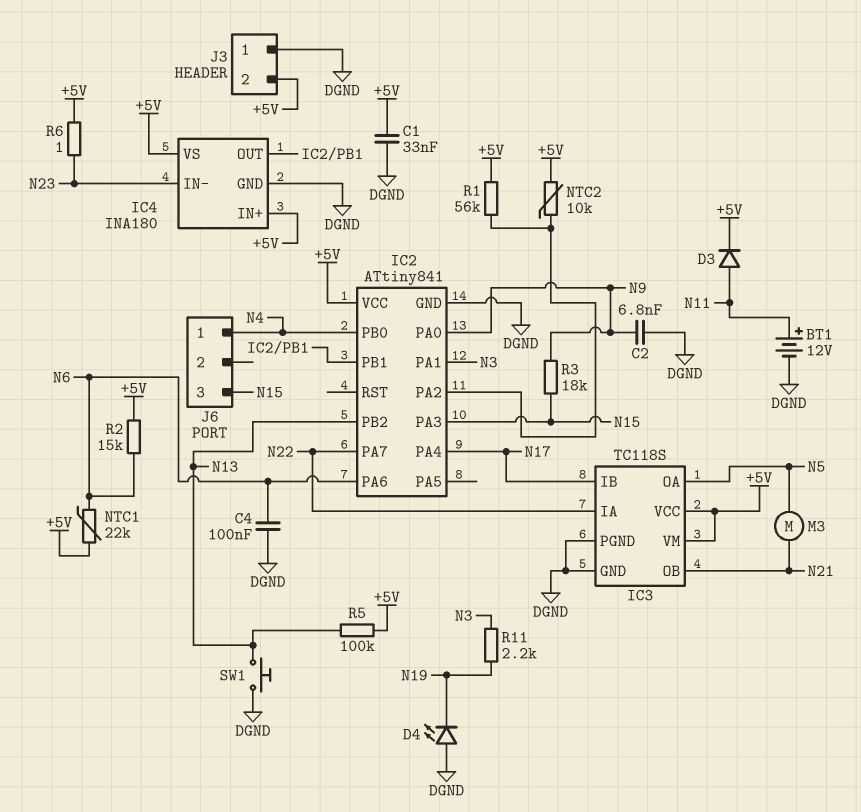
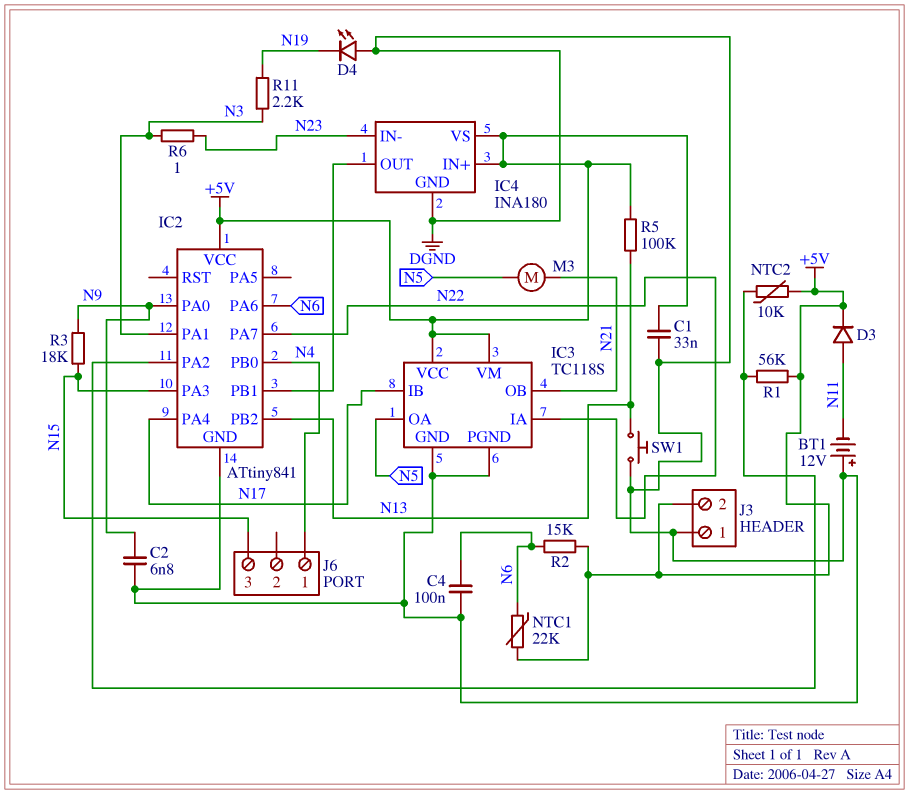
BT1: 12V (plus N11, minus DGND) -> 12V (plus DGND, minus N11)
R6: 1 (+5V, N23) -> 1 (N3, N23)

